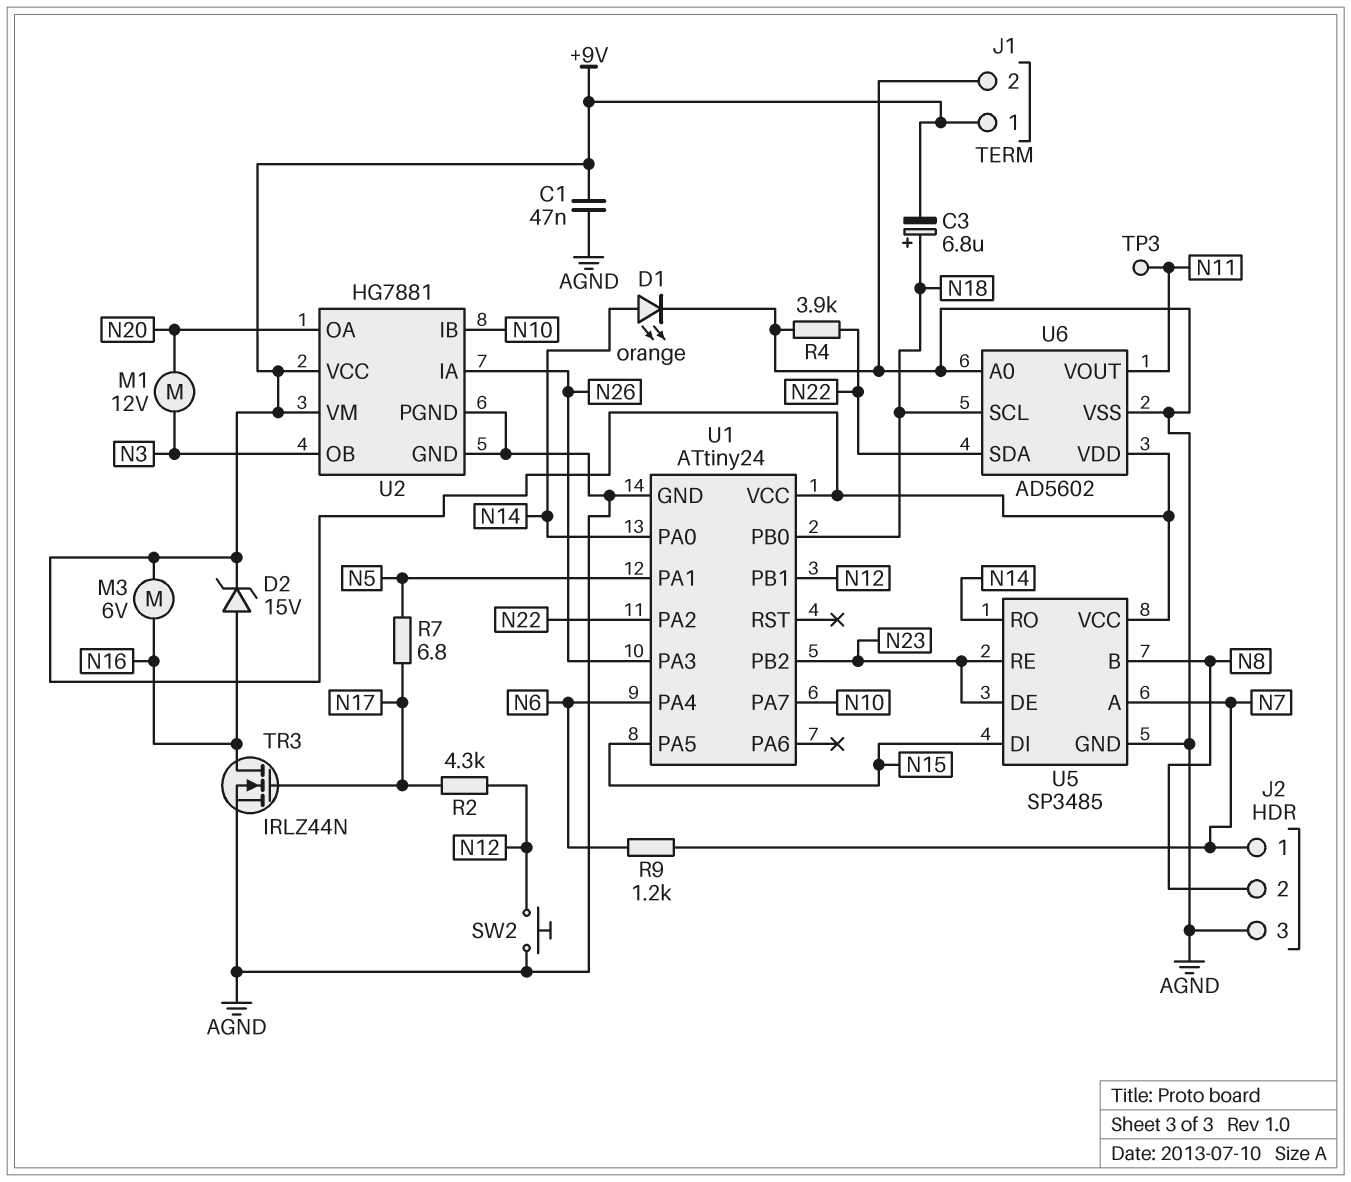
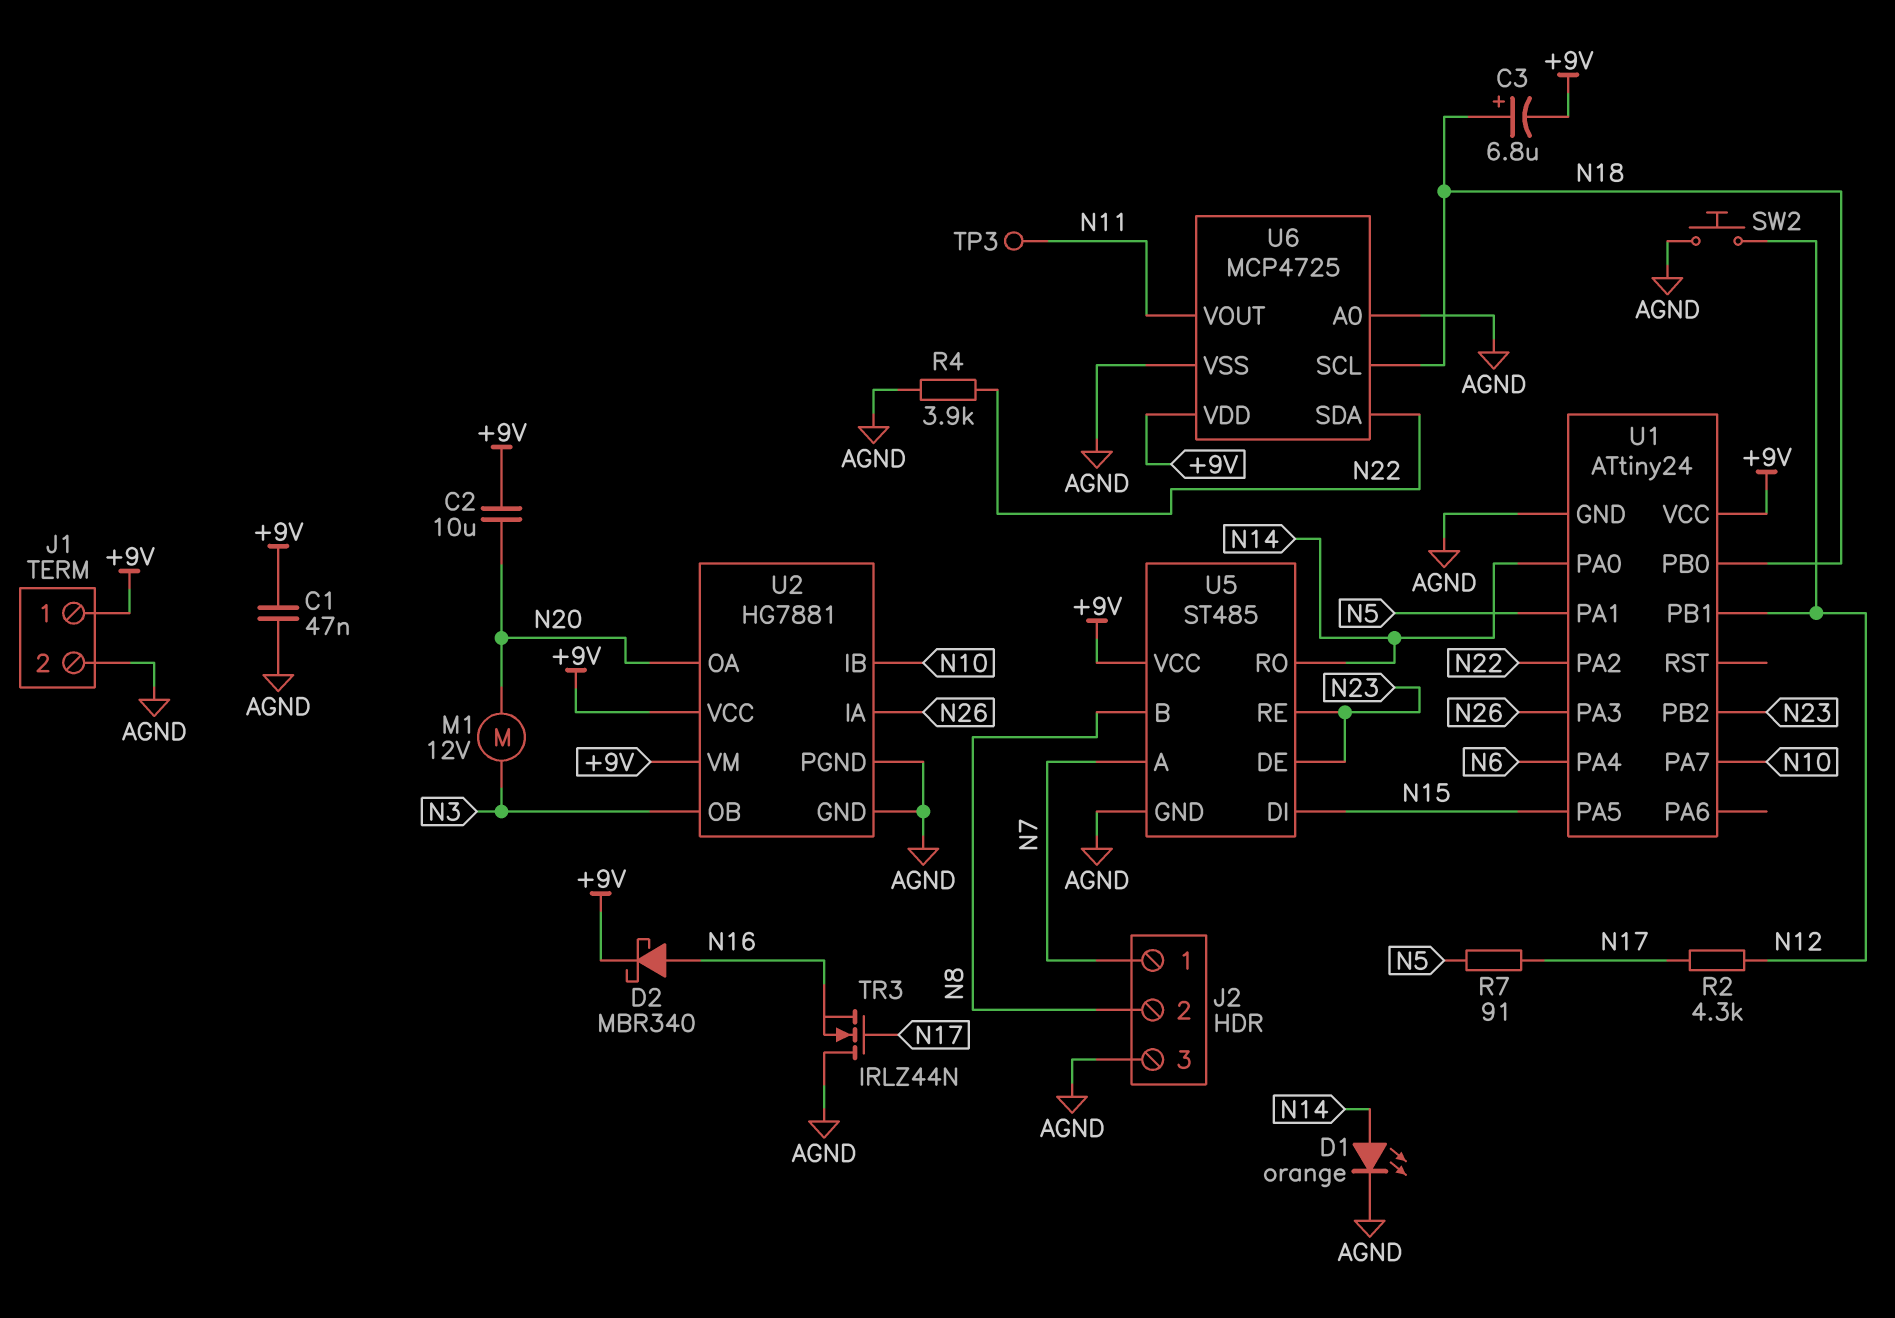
C2: none -> 10uF (+9V, N20)
D2: zener 15V (A N16, K +9V) -> schottky MBR340 (A N16, K +9V)
M3: motor 6V (+9V, N16) -> none
R7: 6.8 (N5, N17) -> 91 (N5, N17)
R9: 1.2k (N6, N7) -> none
TR3: NMOS IRLZ44N (G N17, D N16, S AGND) -> NMOS IRLZ44N (G N17, D AGND, S N16)
U5: SP3485 -> ST485
U6: AD5602 -> MCP4725

